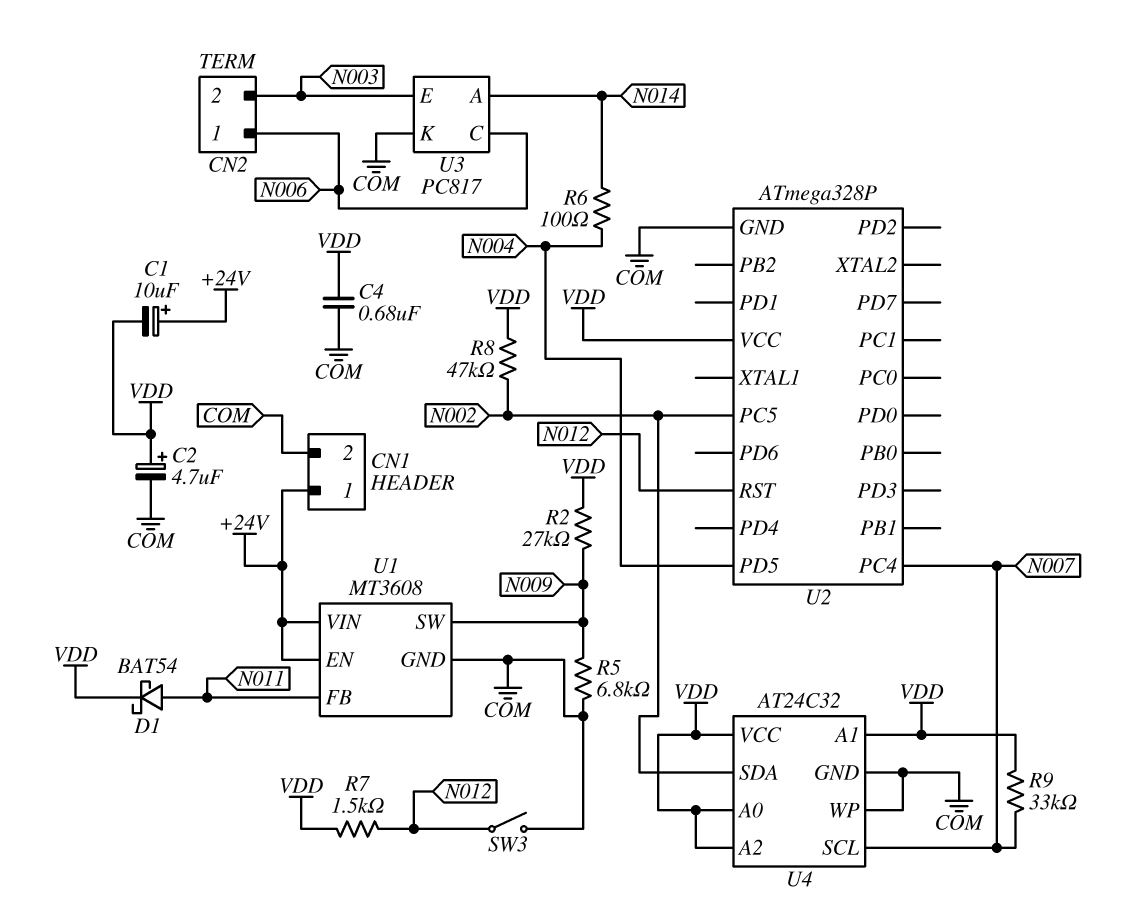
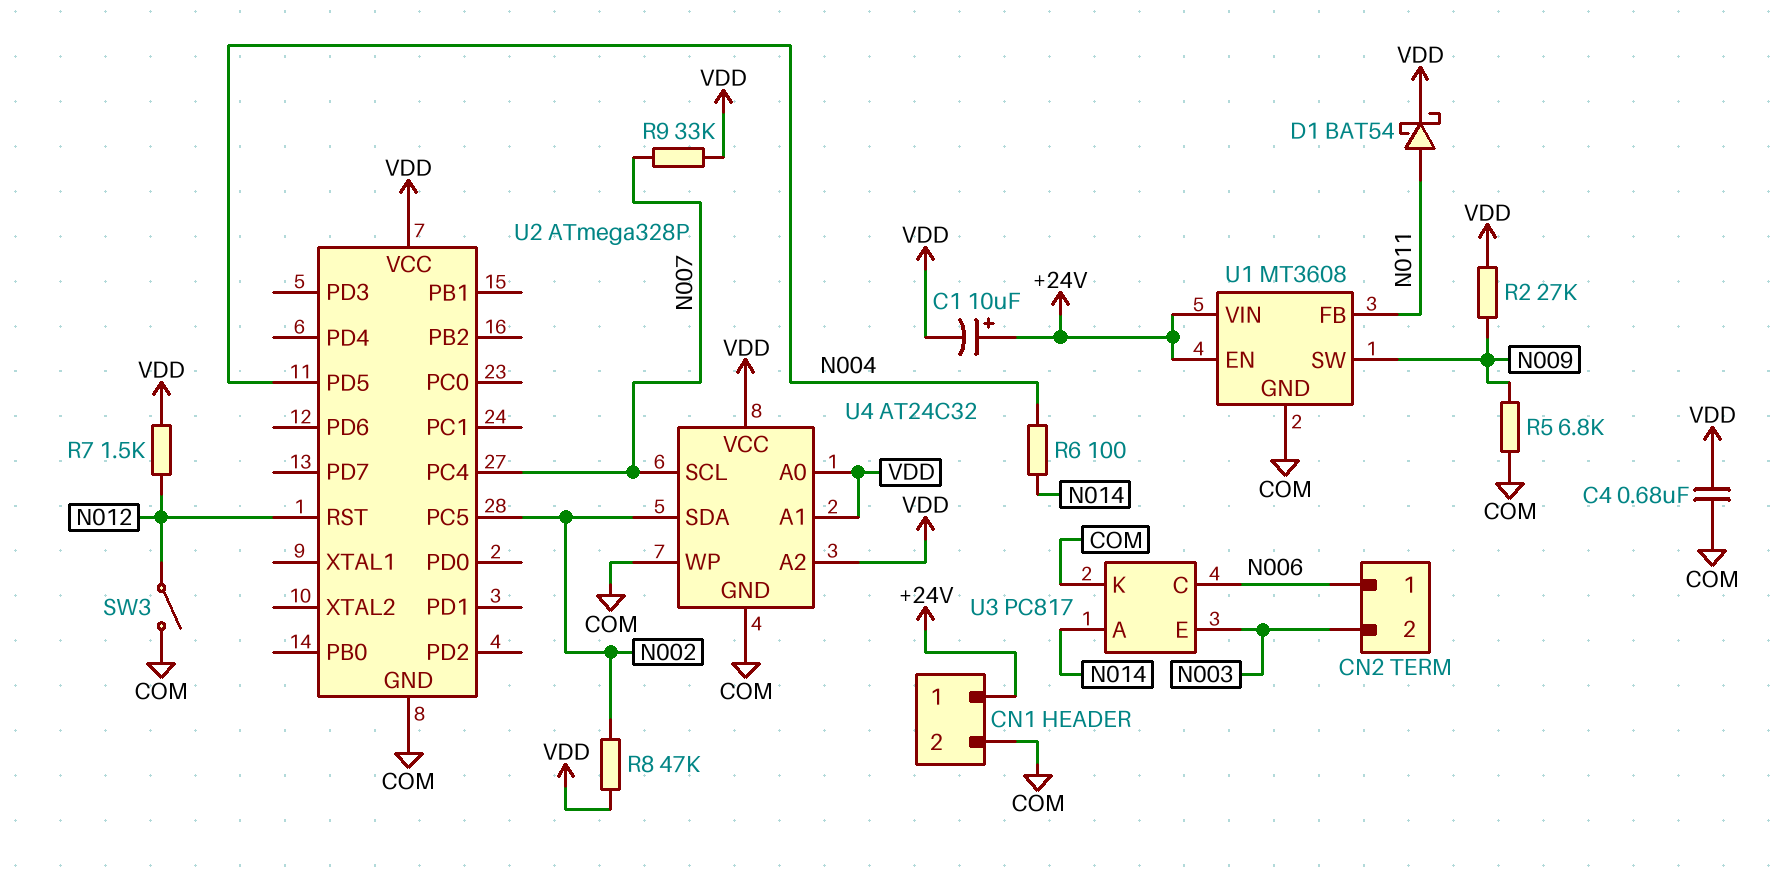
C2: 4.7uF (plus VDD, minus COM) -> none

